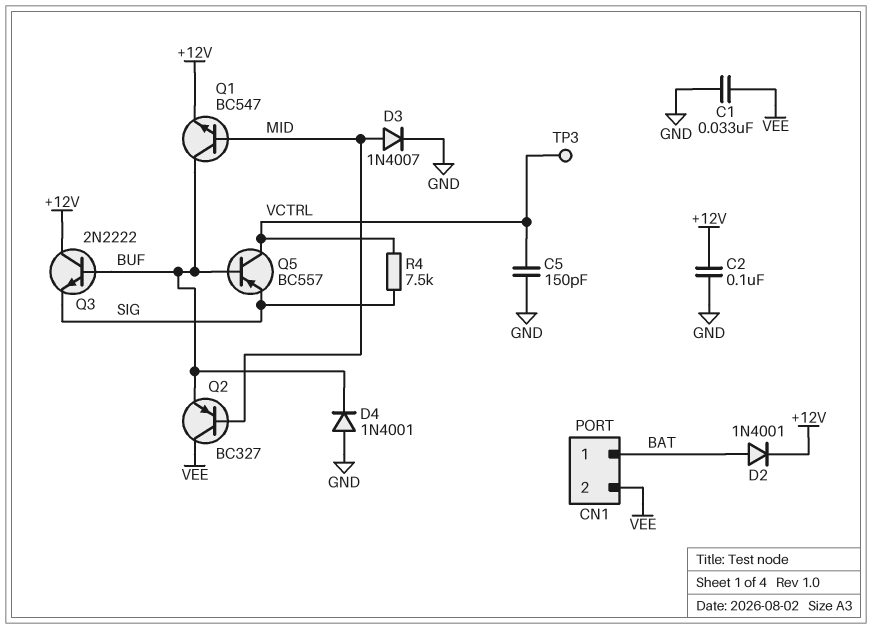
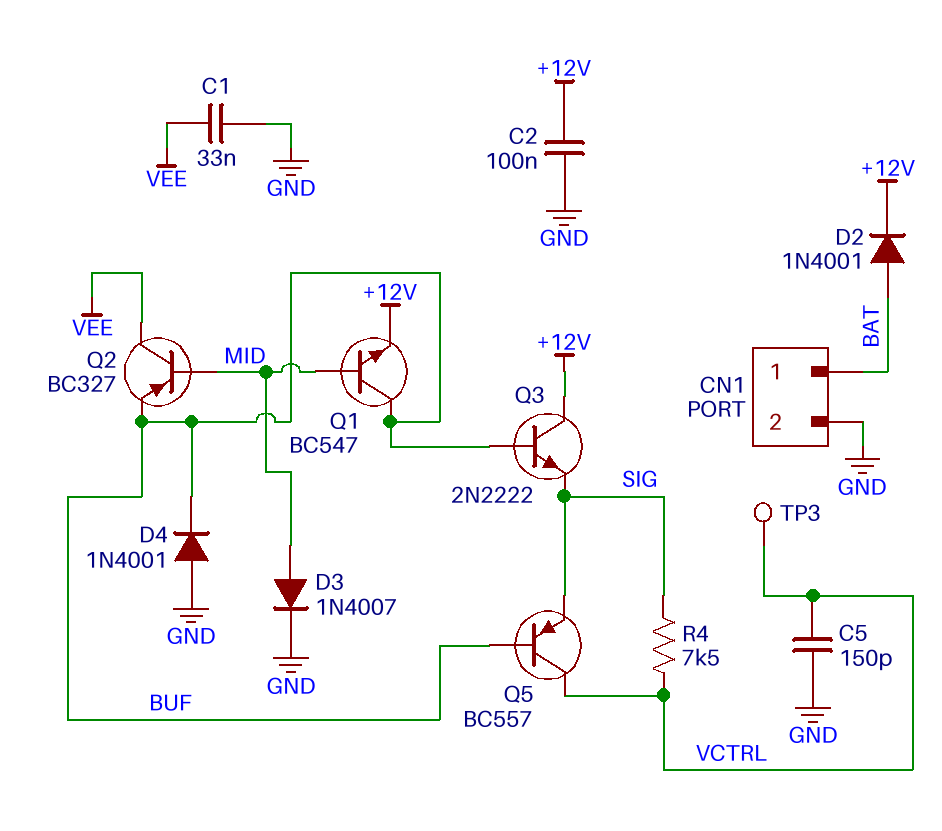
CN1 pin 2: VEE -> GND

